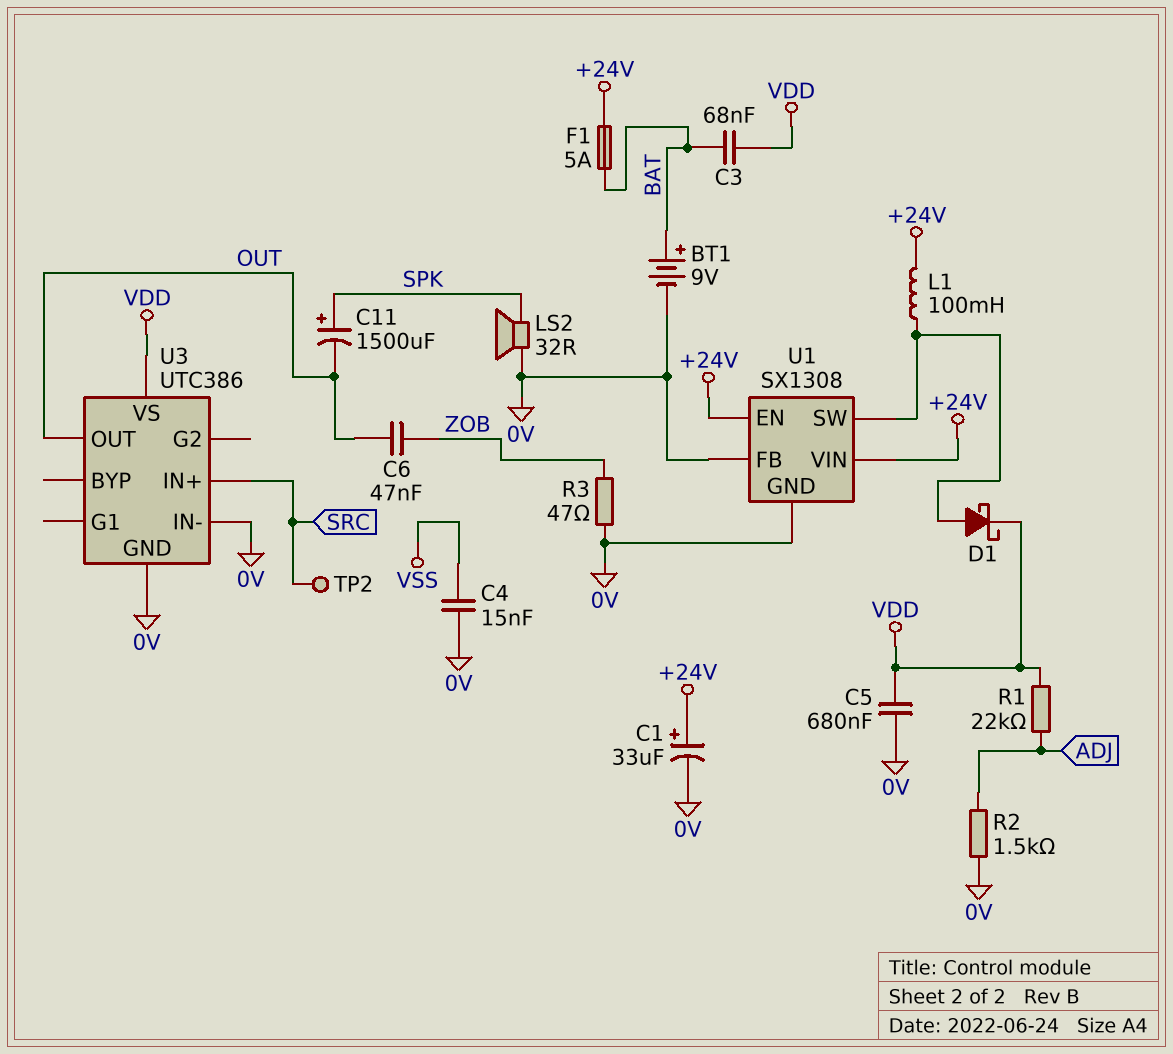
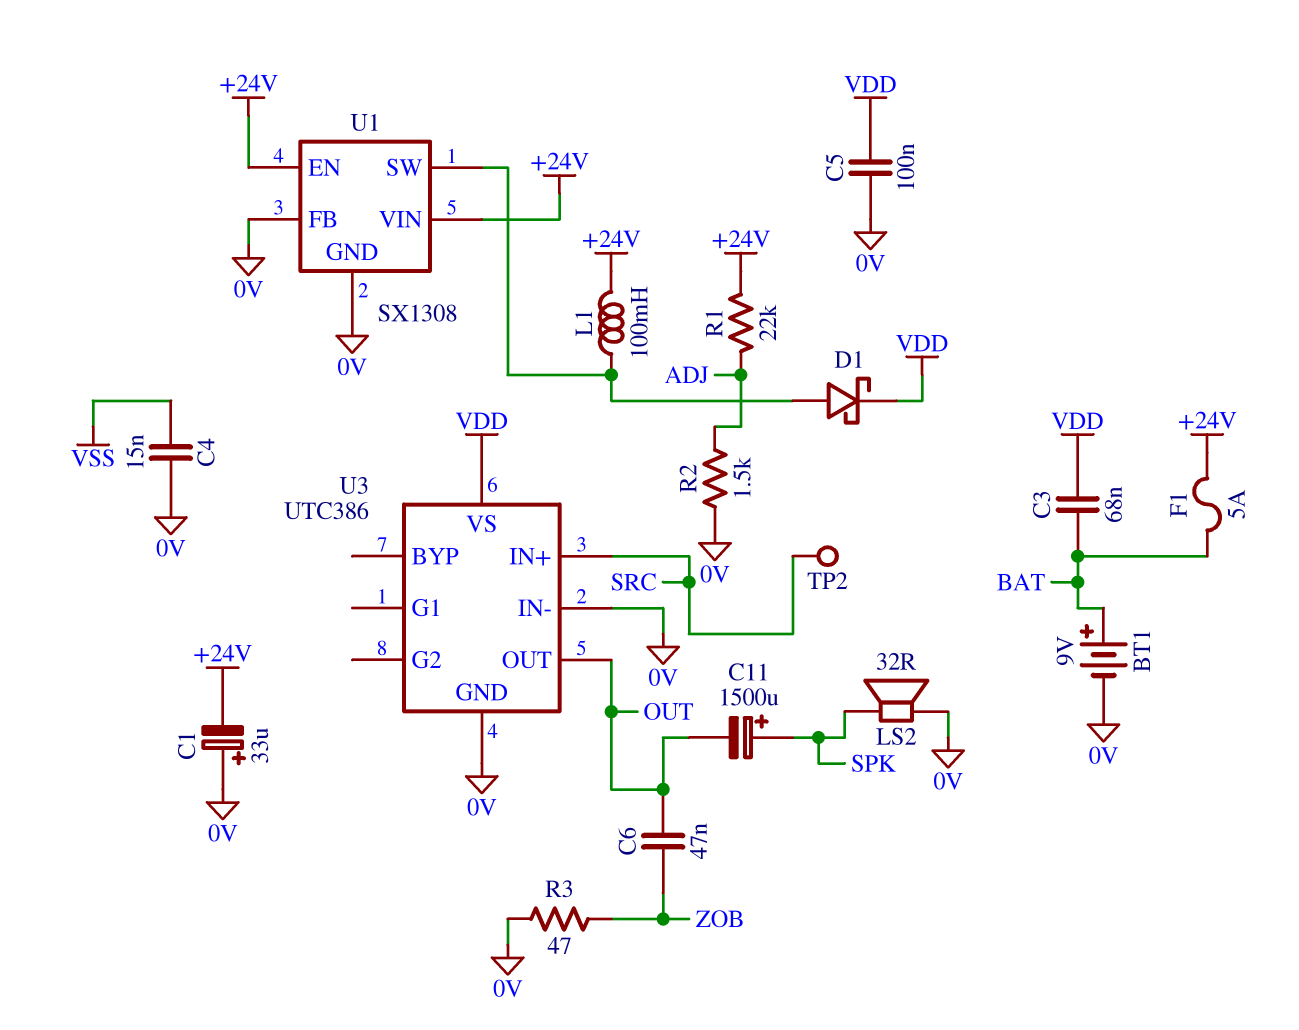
C1: 33uF (plus +24V, minus 0V) -> 33uF (plus 0V, minus +24V)
C5: 680nF (0V, VDD) -> 100nF (0V, VDD)
R1: 22k (ADJ, VDD) -> 22k (+24V, ADJ)

